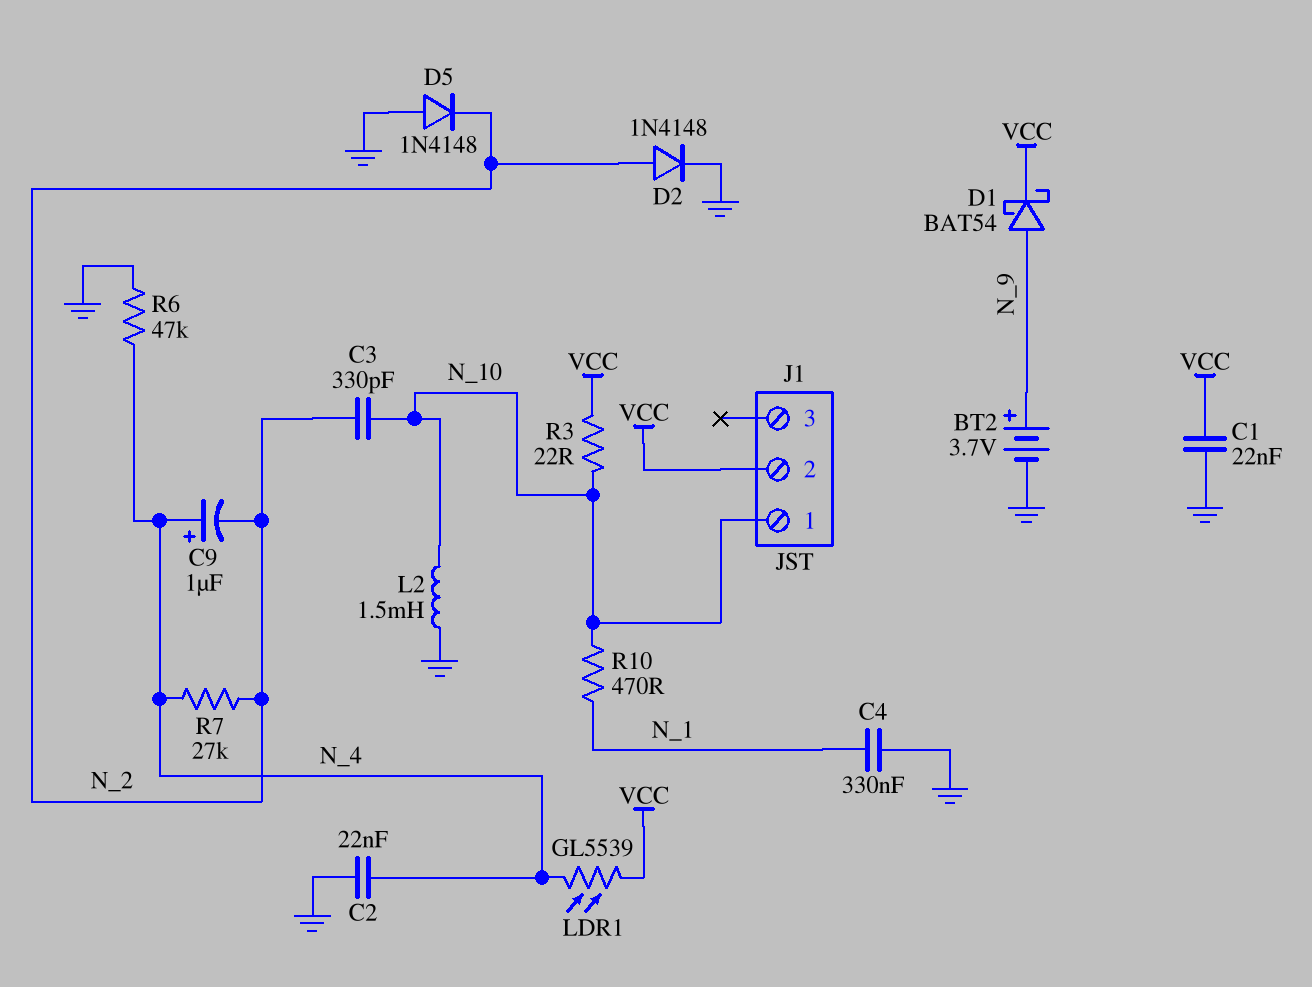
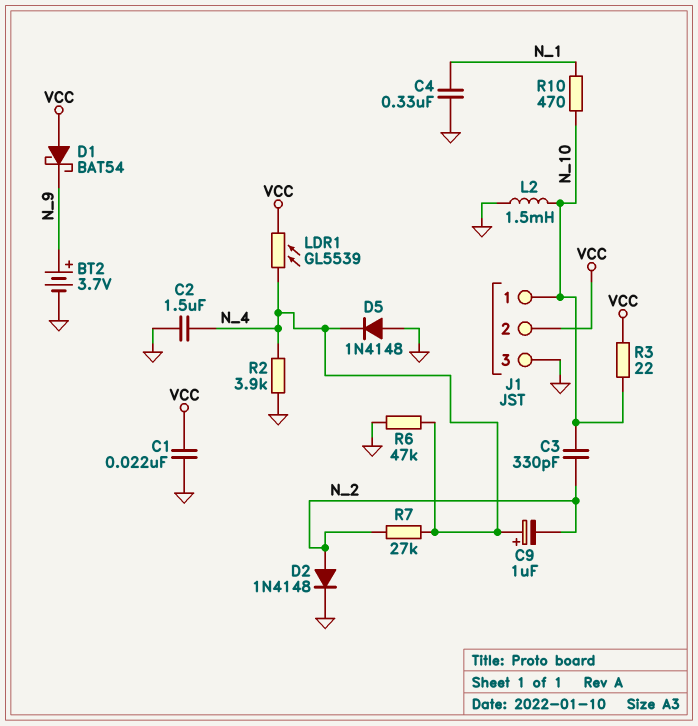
C2: 22nF (GND, N_4) -> 1.5uF (GND, N_4)
D1: schottky BAT54 (A N_9, K VCC) -> schottky BAT54 (A VCC, K N_9)
D5: diode 1N4148 (A GND, K N_2) -> diode 1N4148 (A GND, K N_4)
J1 pin 3: none -> GND
R2: none -> 3.9k (GND, N_4)

